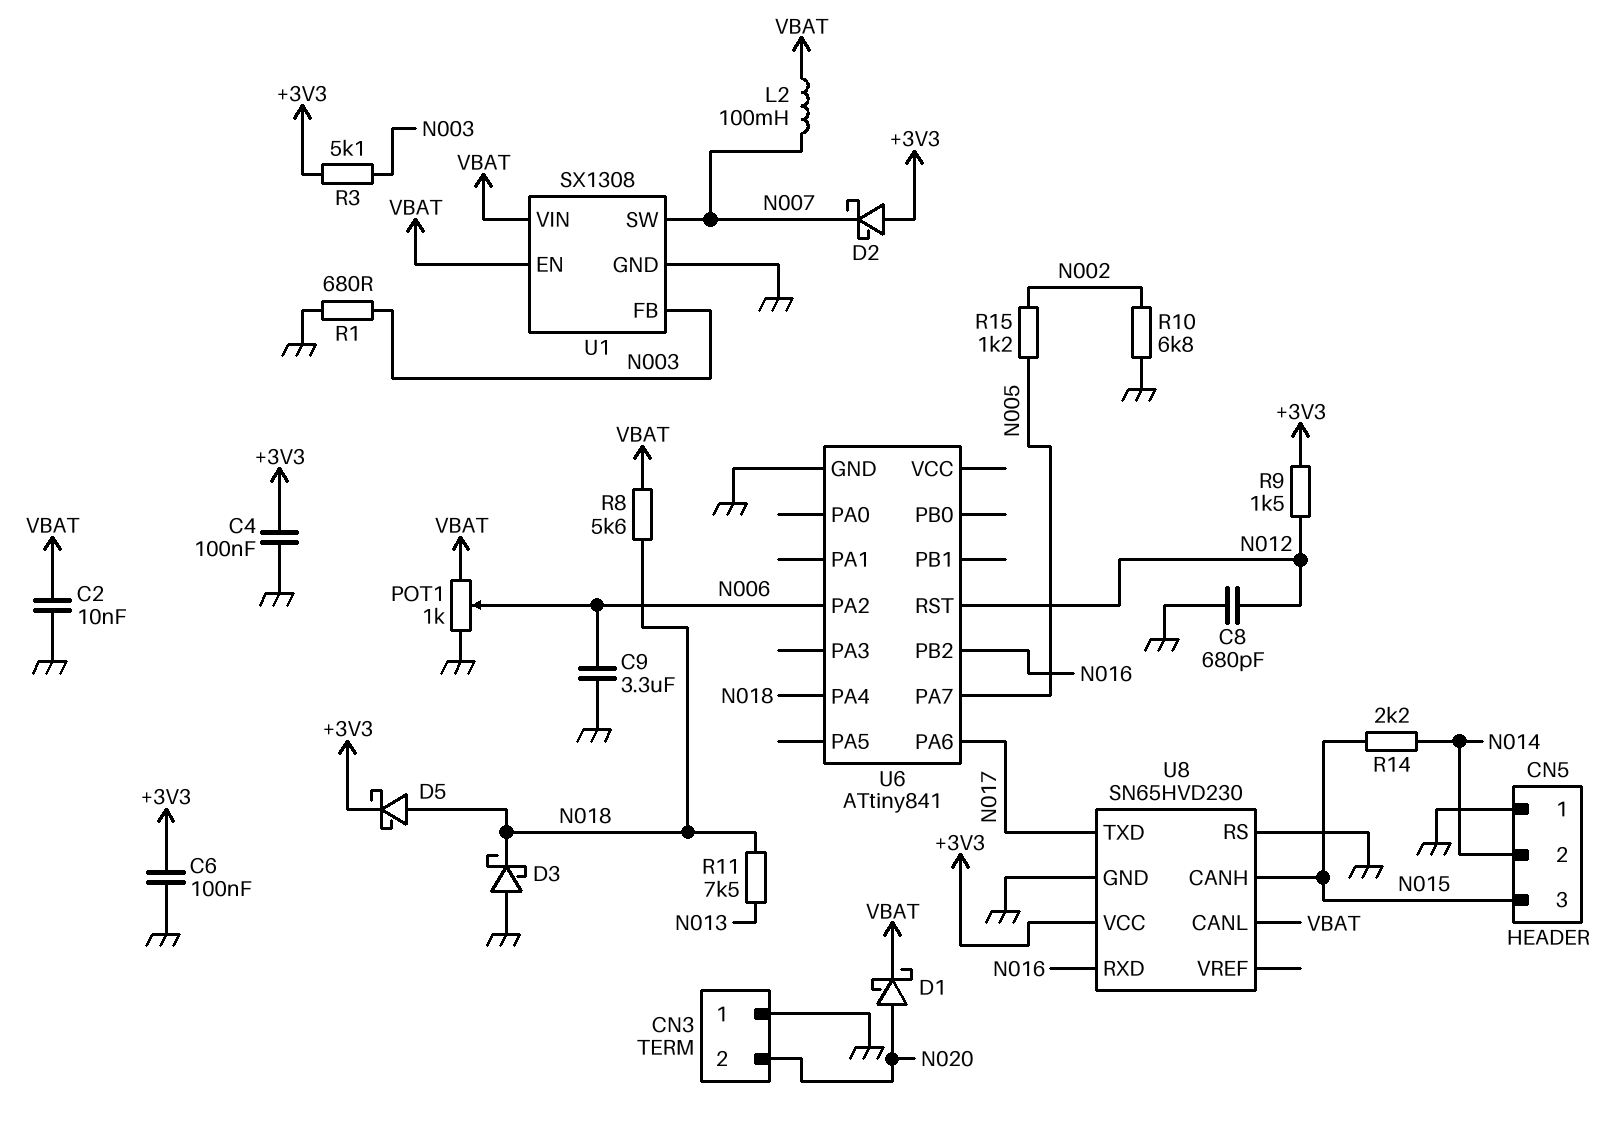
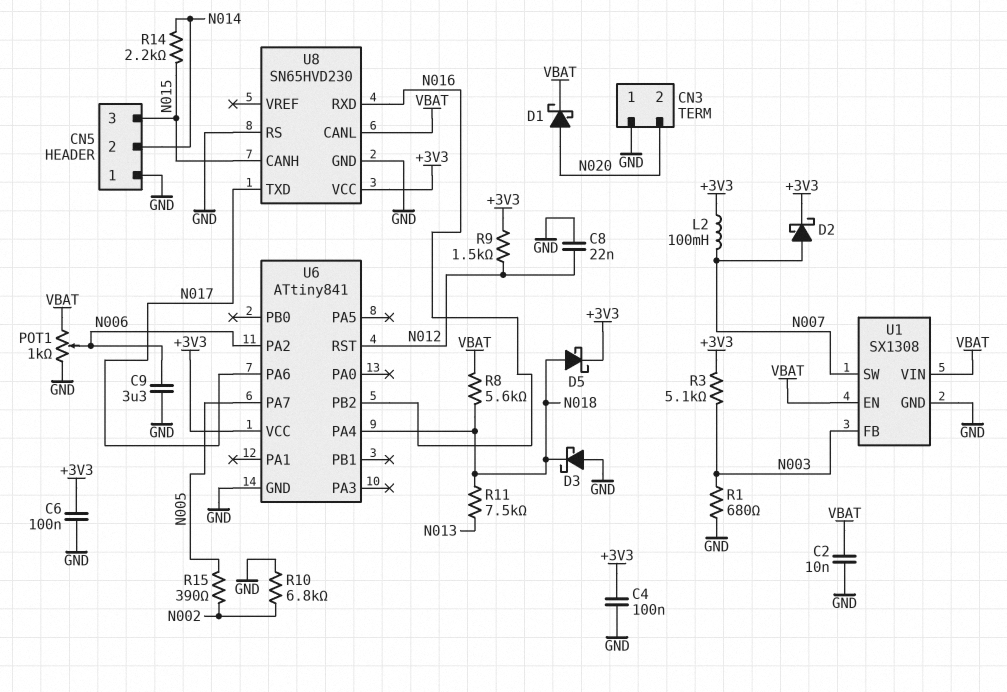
C8: 680pF (GND, N012) -> 22nF (GND, N012)
D2: schottky (A +3V3, K N007) -> schottky (A N007, K +3V3)
L2: 100mH (N007, VBAT) -> 100mH (+3V3, N007)
R15: 1.2k (N002, N005) -> 390 (N002, N005)
U6 pin VCC: none -> +3V3

